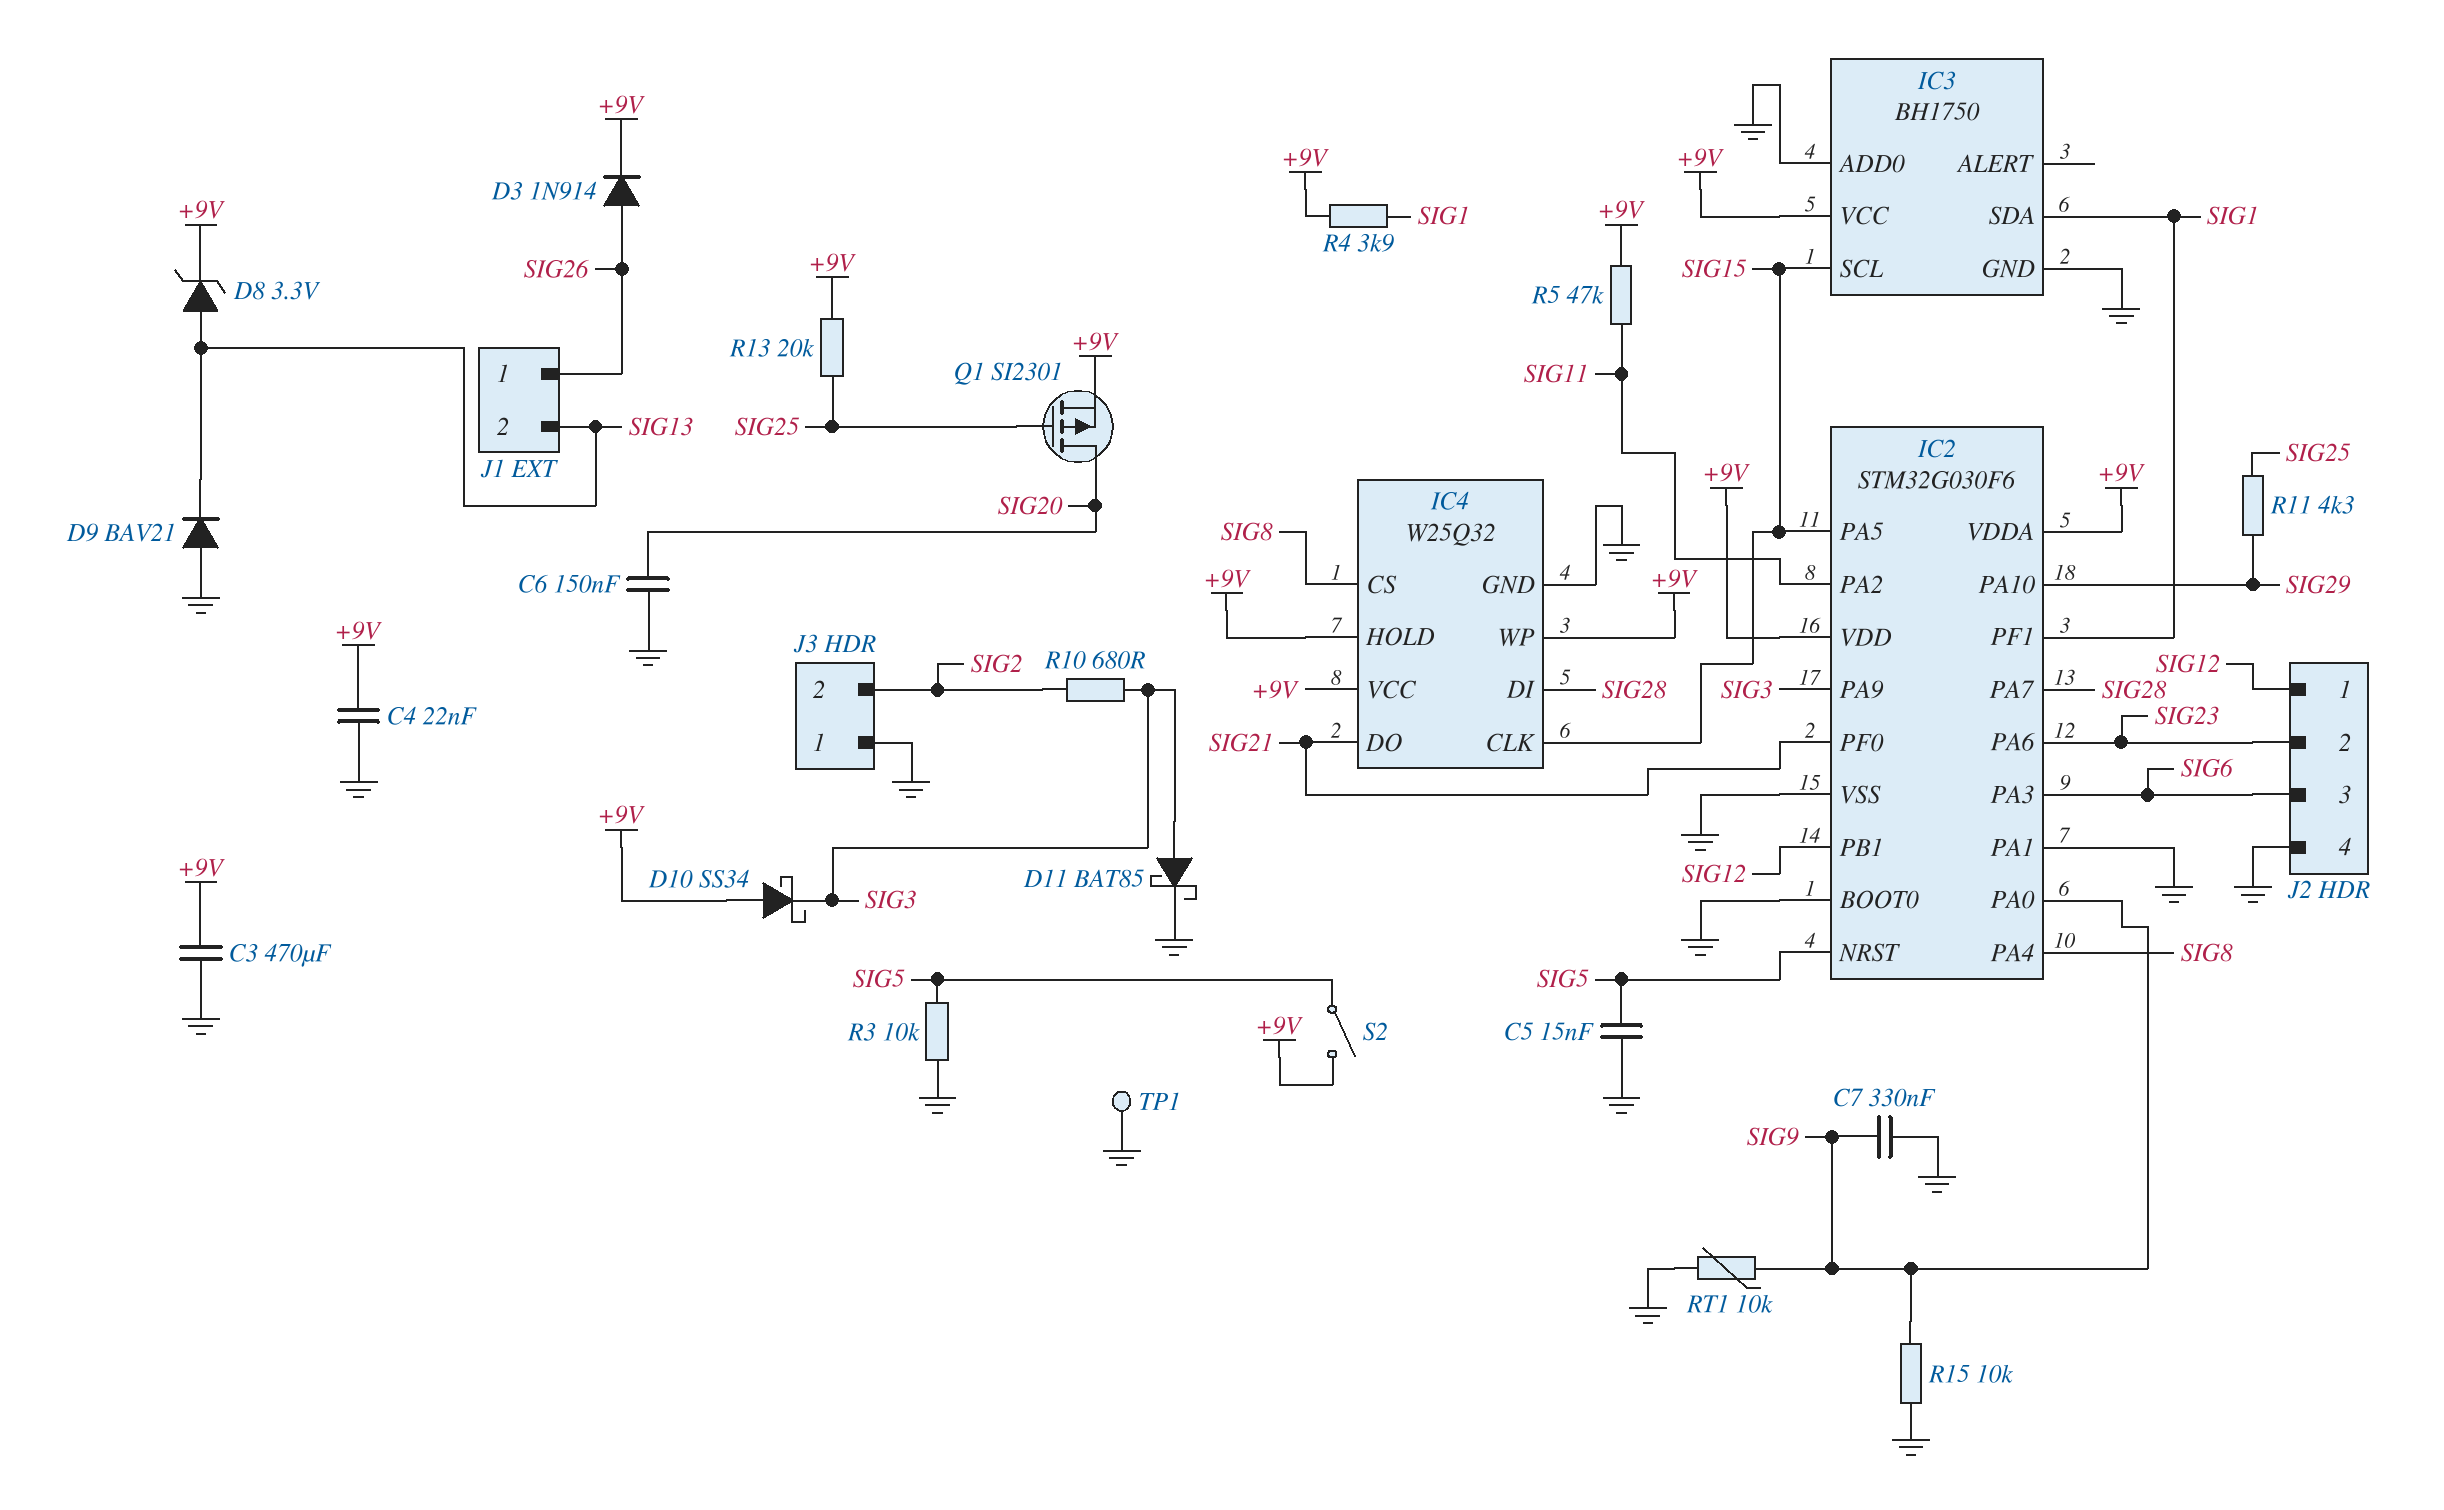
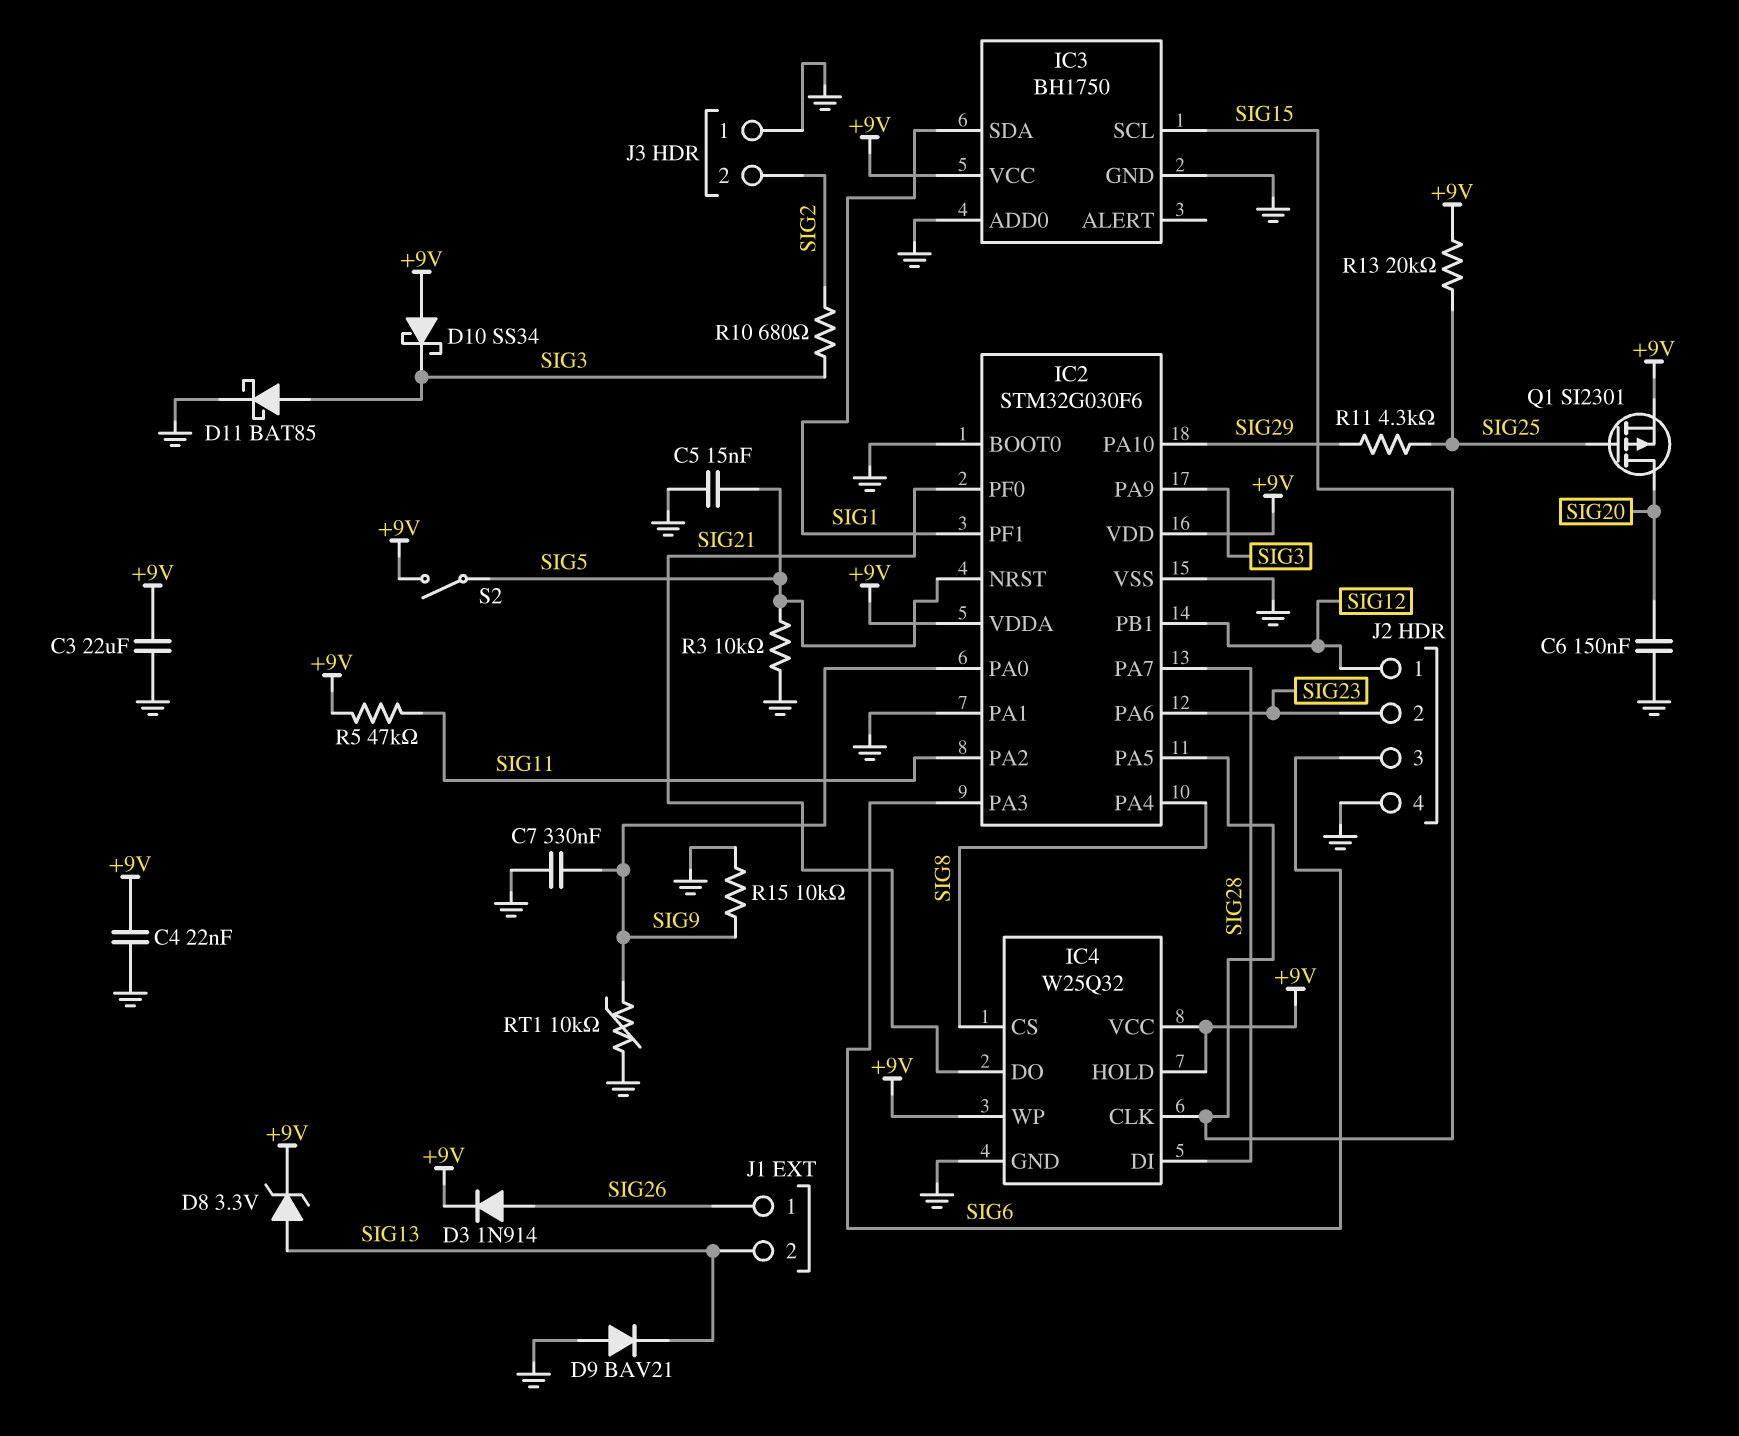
C3: 470uF (+9V, GND) -> 22uF (+9V, GND)
R4: 3.9k (+9V, SIG1) -> none
TP1: test point (GND) -> none

